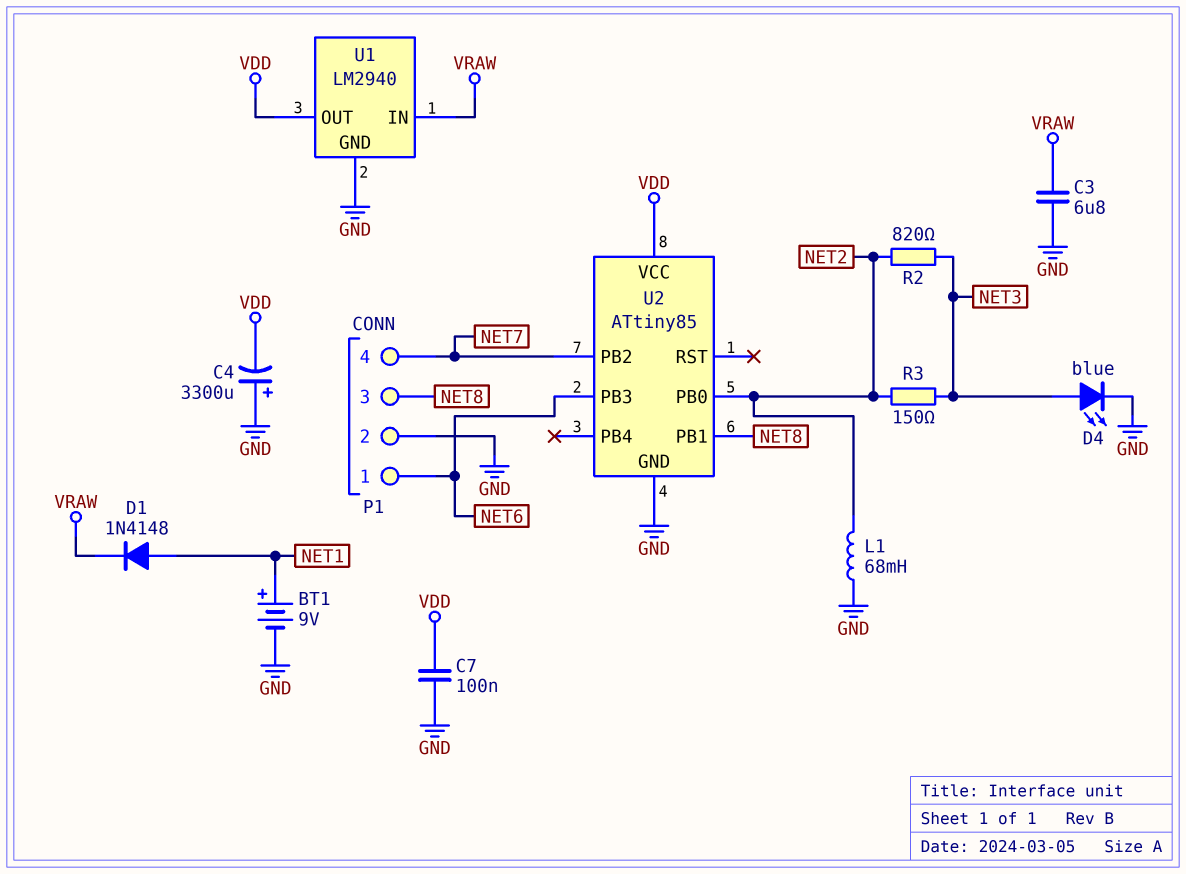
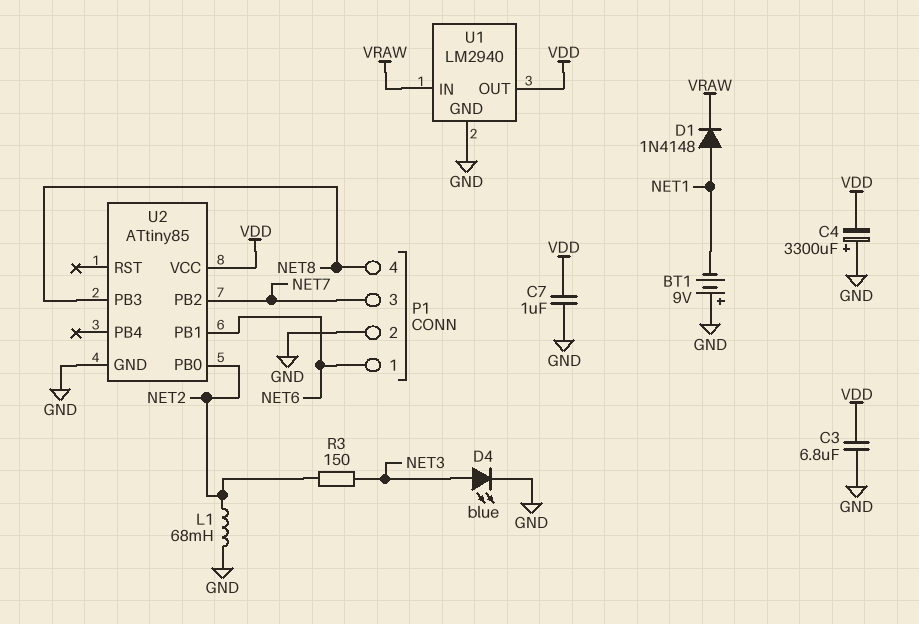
BT1: 9V (plus NET1, minus GND) -> 9V (plus GND, minus NET1)
C3: 6.8uF (GND, VRAW) -> 6.8uF (GND, VDD)
C7: 100nF (GND, VDD) -> 1uF (GND, VDD)
P1 pin 3: NET8 -> NET7
P1 pin 4: NET7 -> NET8
R2: 820 (NET2, NET3) -> none
U2 pin PB1: NET8 -> NET6
U2 pin PB3: NET6 -> NET8

